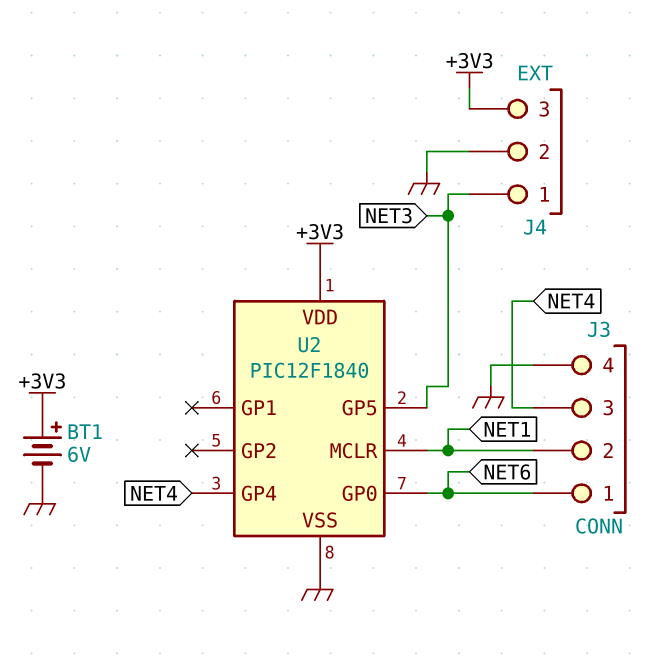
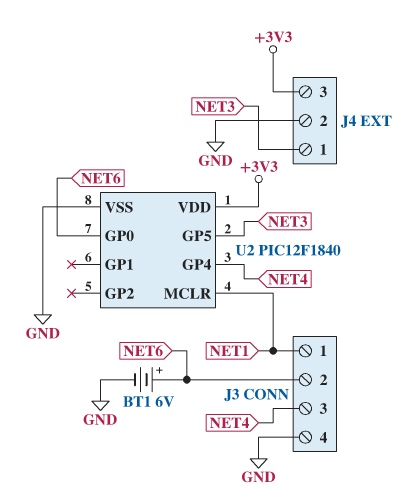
BT1: 6V (plus +3V3, minus GND) -> 6V (plus NET6, minus GND)
J3 pin 1: NET6 -> NET1
J3 pin 2: NET1 -> NET6

